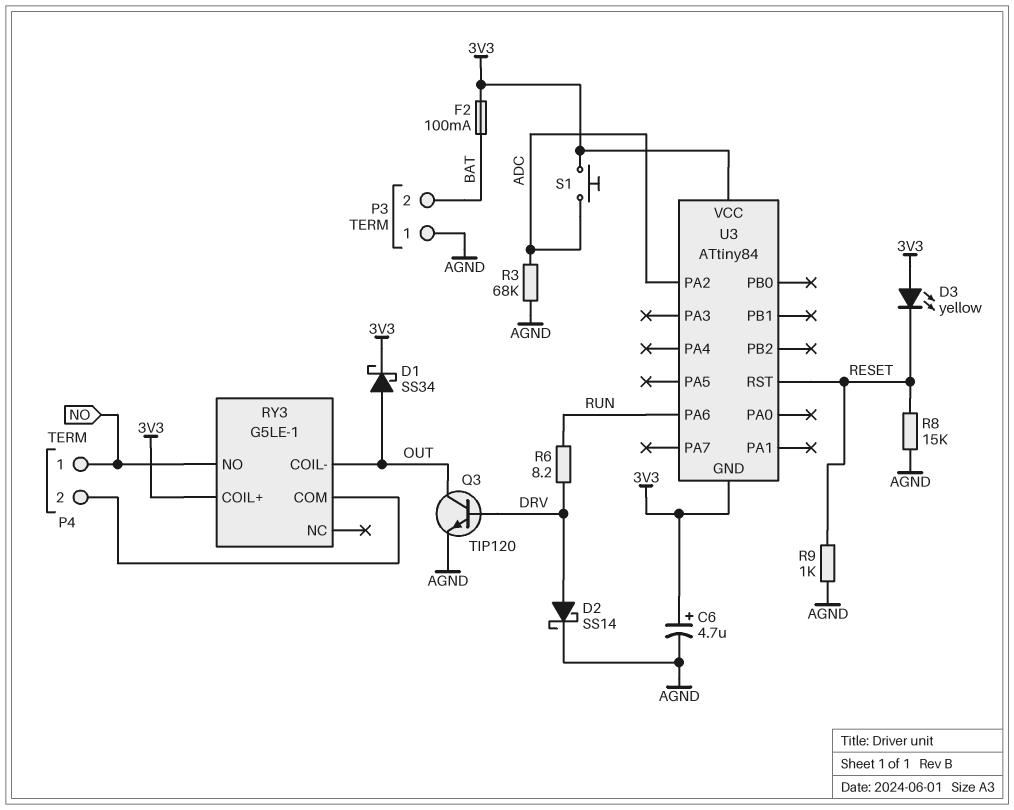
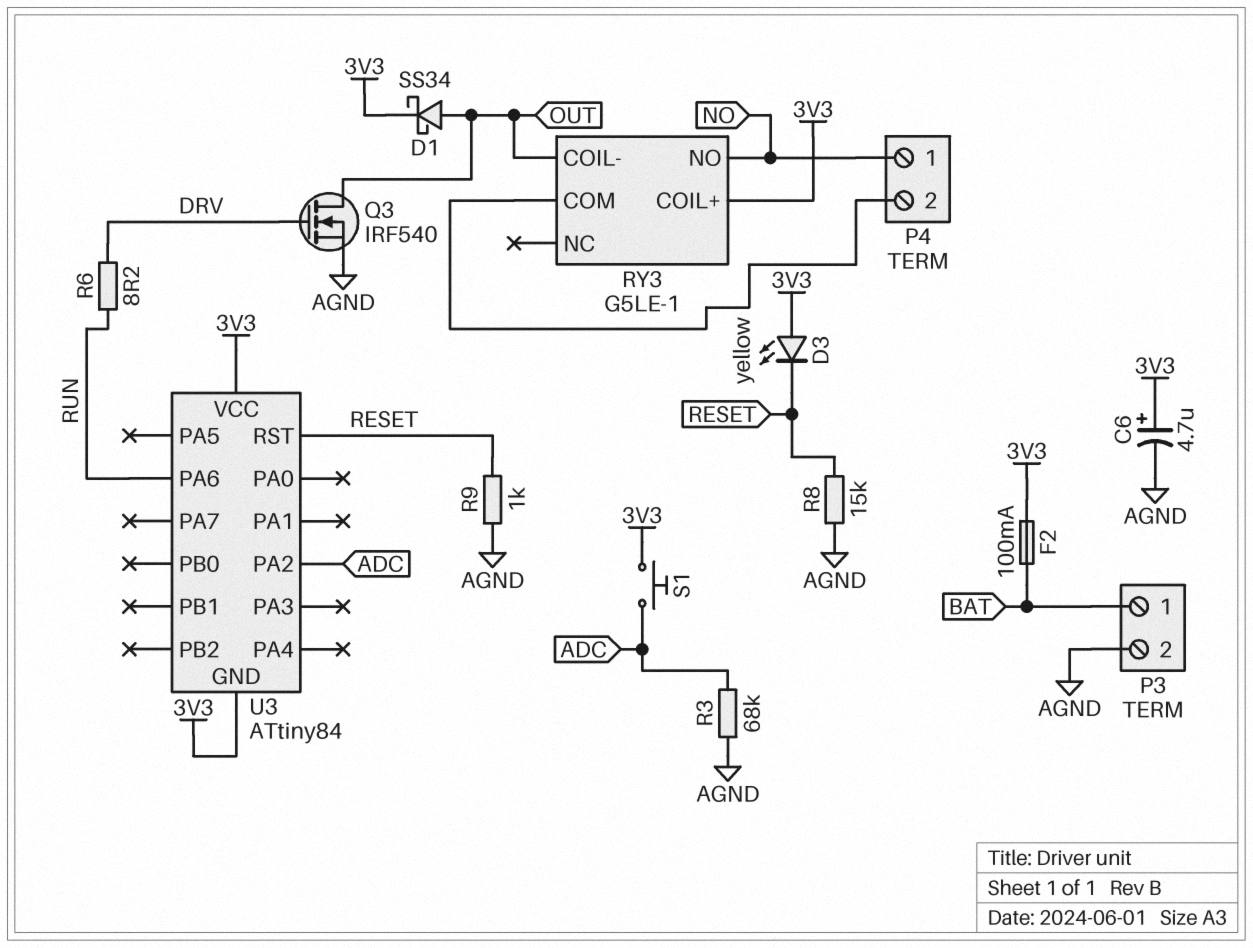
D2: schottky SS14 (A DRV, K AGND) -> none
P3 pin 1: AGND -> BAT
P3 pin 2: BAT -> AGND
Q3: NPN TIP120 (B DRV, C OUT, E AGND) -> NMOS IRF540 (G DRV, D OUT, S AGND)

